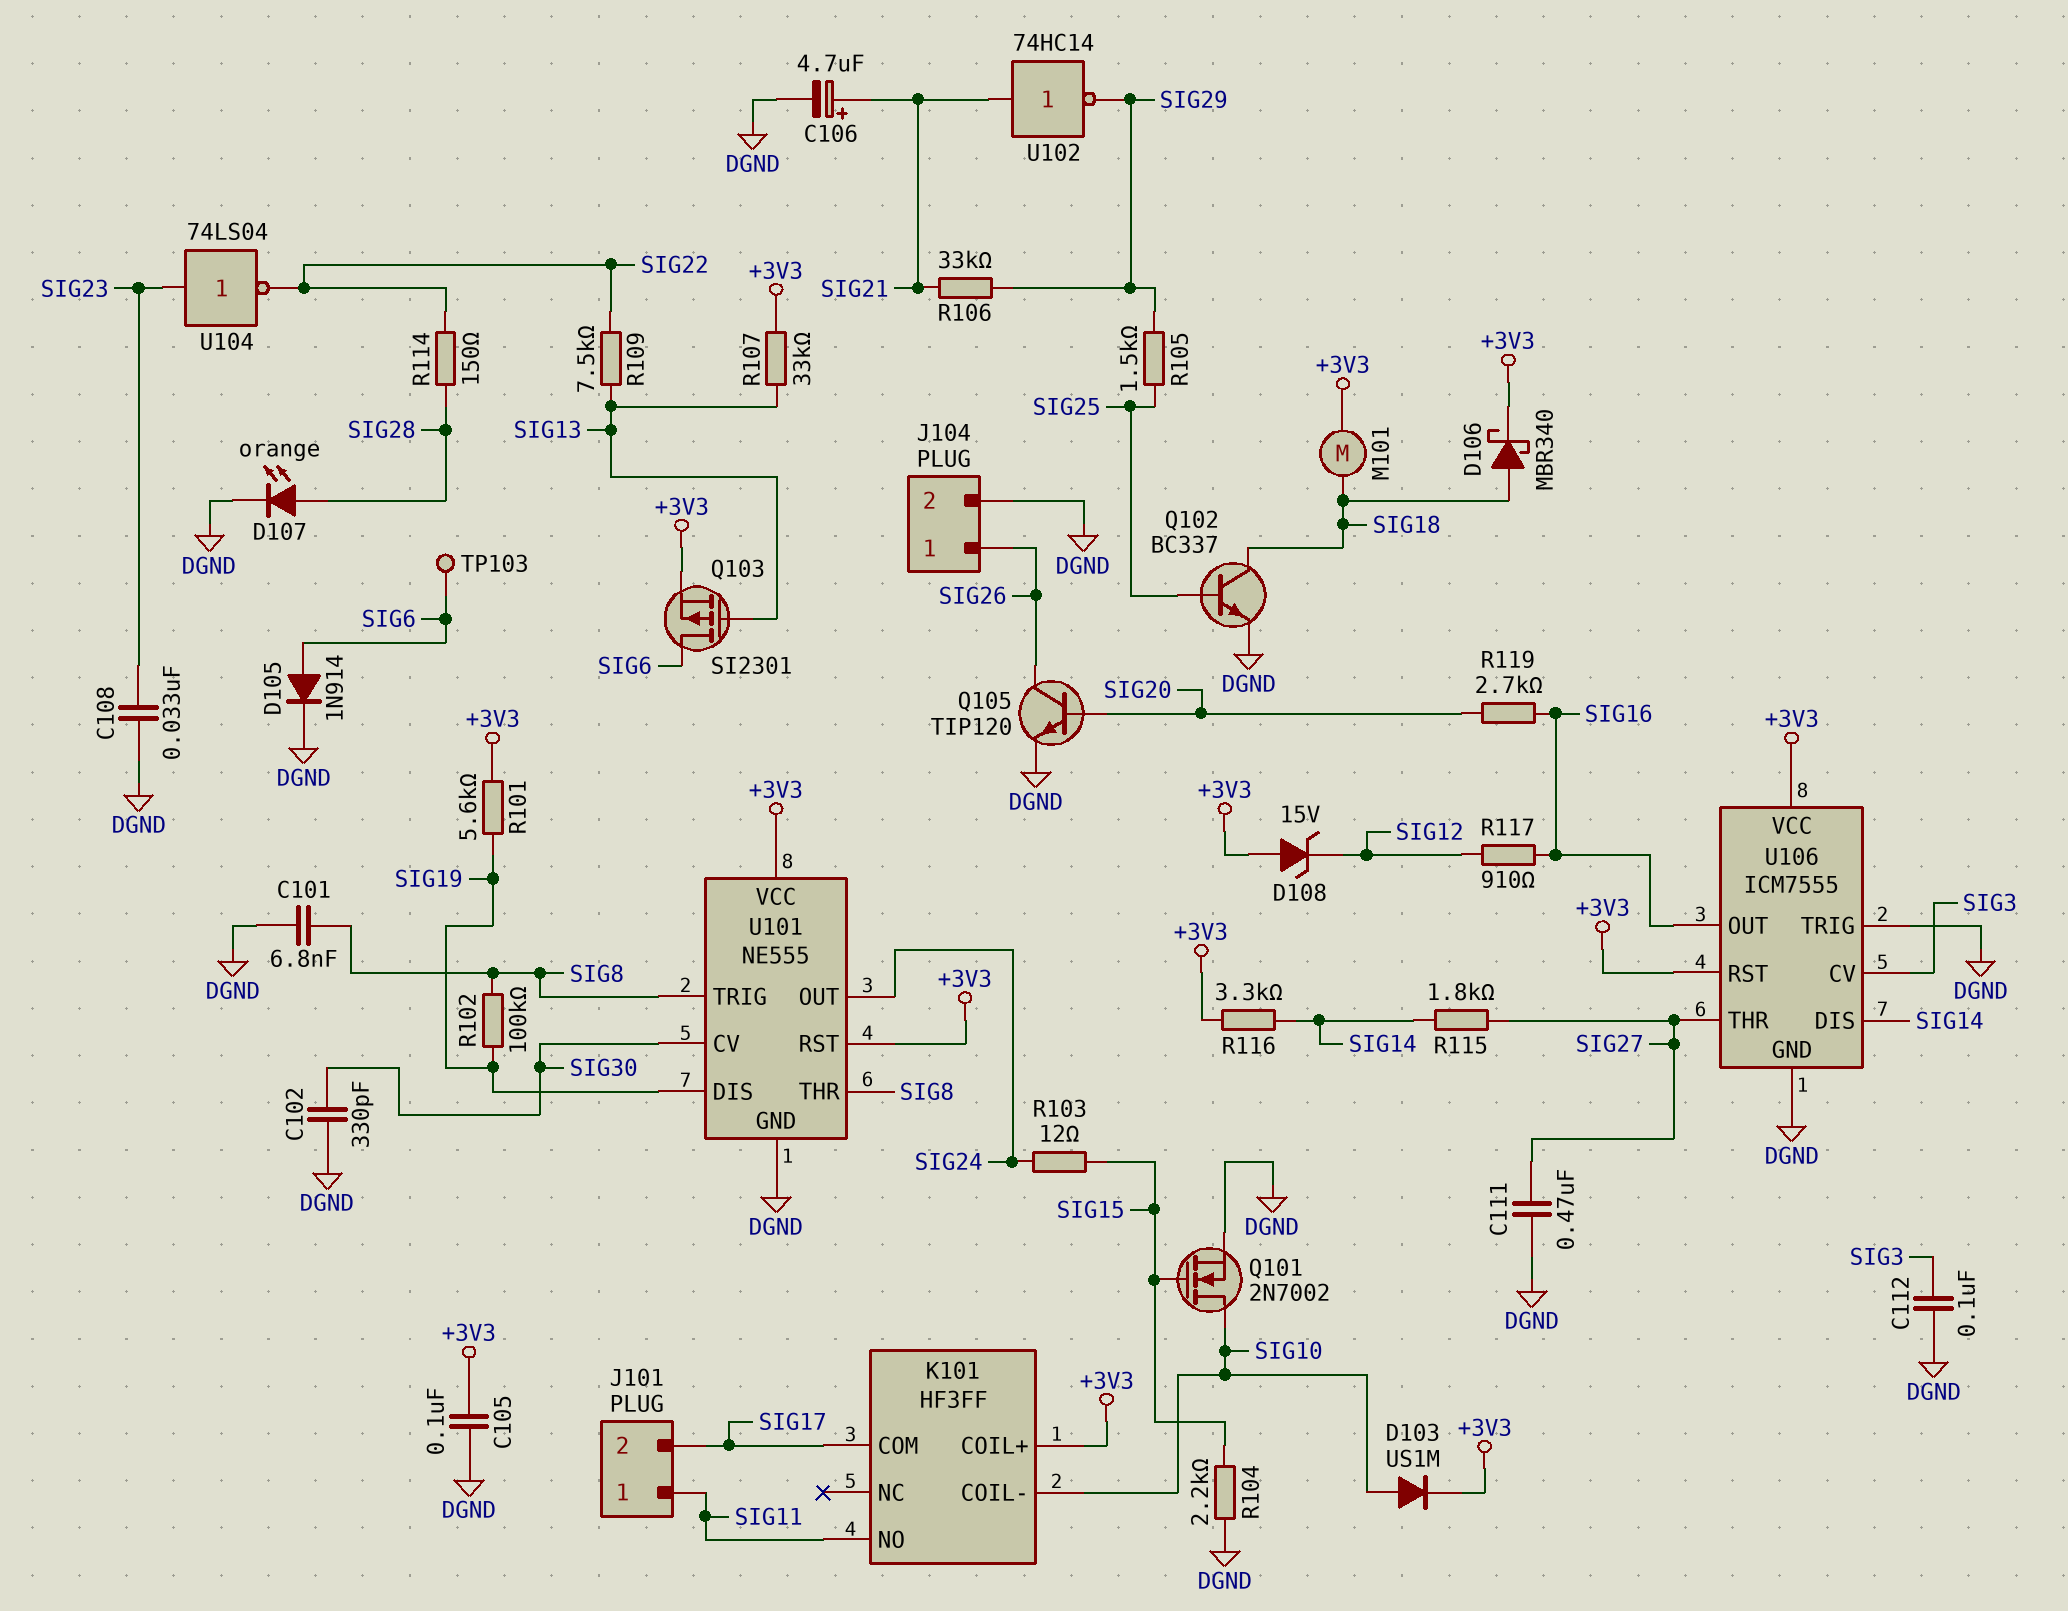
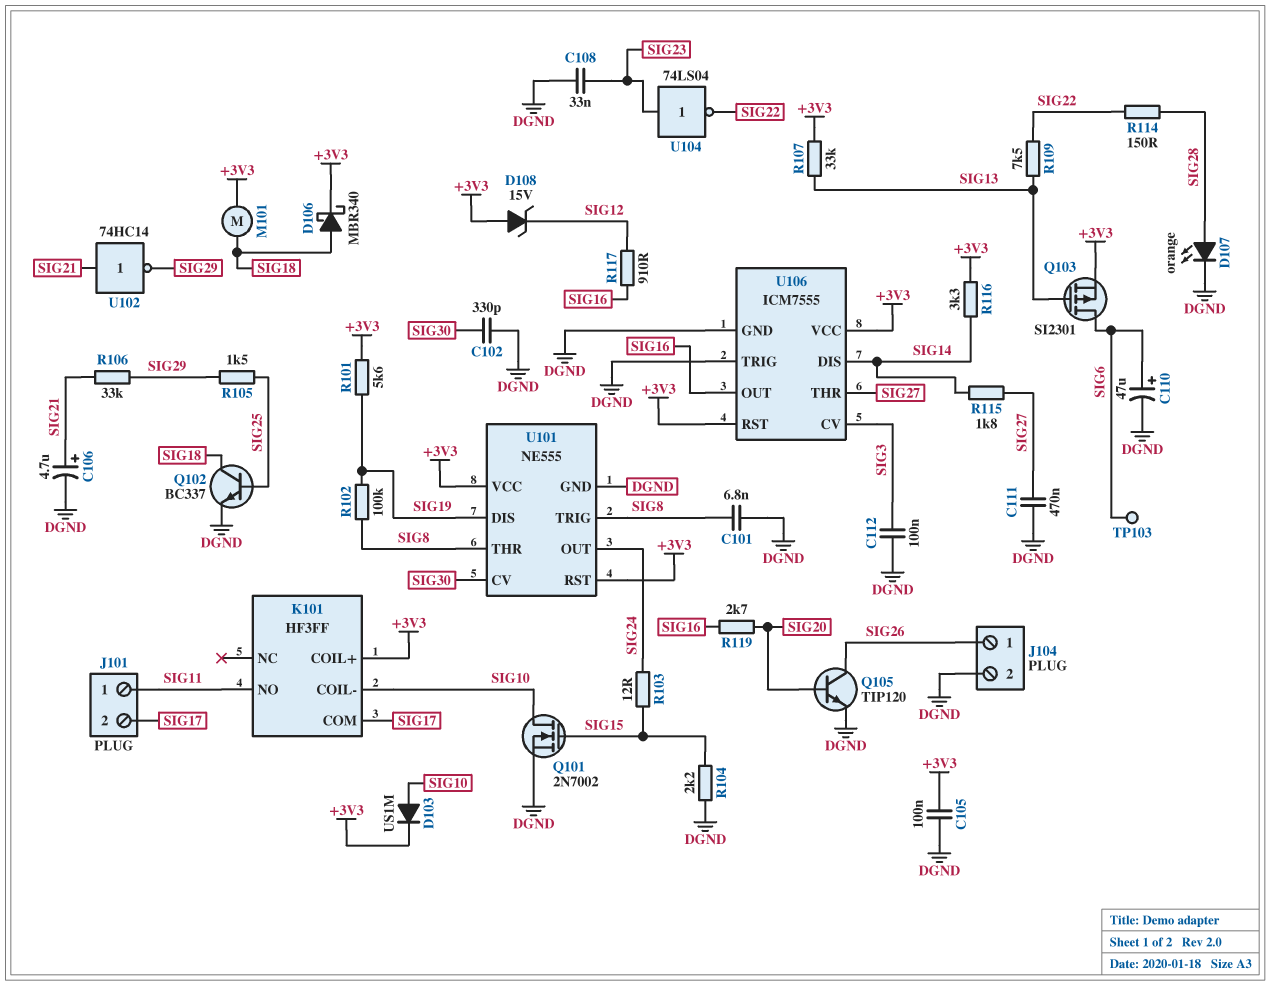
C110: none -> 47uF (plus SIG6, minus DGND)
D105: diode 1N914 (A SIG6, K DGND) -> none

